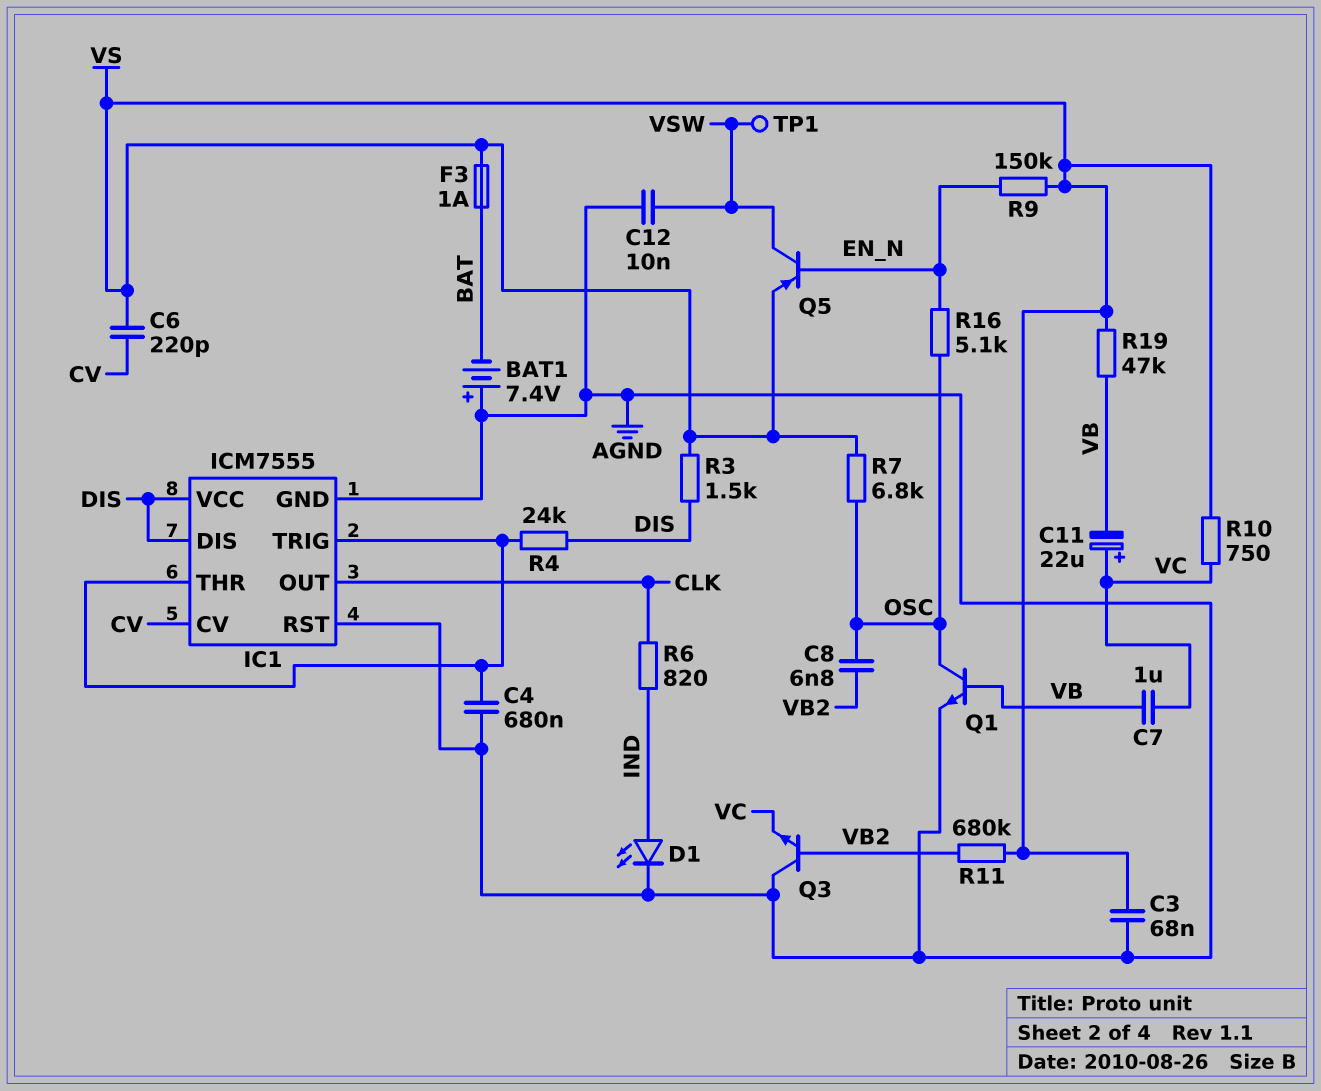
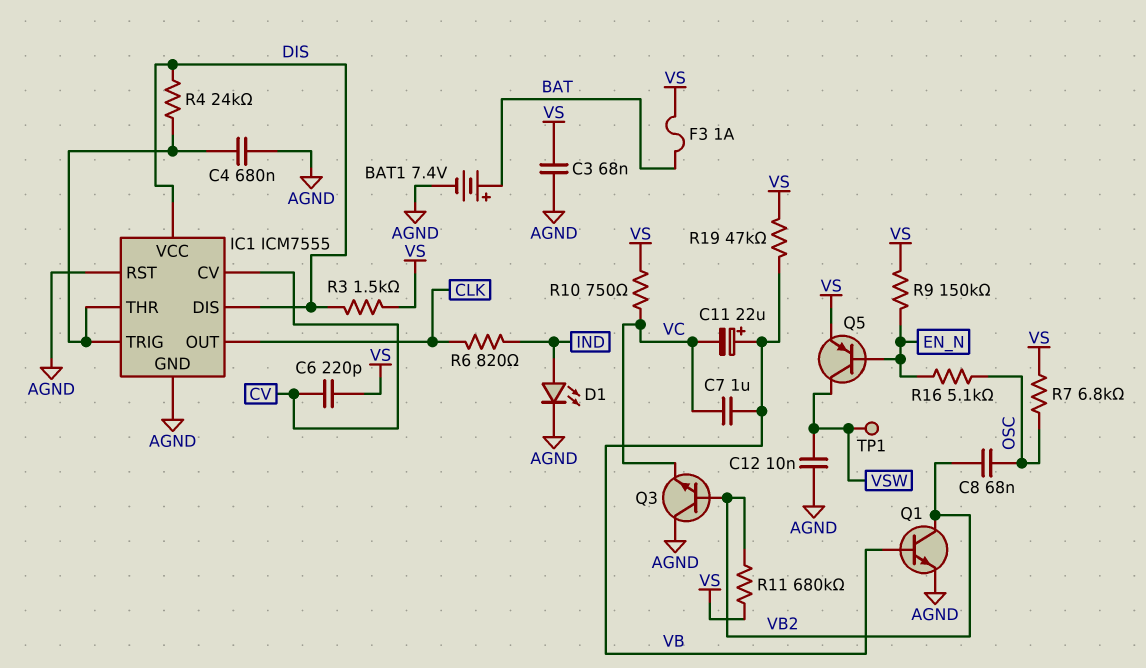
BAT1: 7.4V (plus AGND, minus BAT) -> 7.4V (plus BAT, minus AGND)
C8: 6.8nF (OSC, VB2) -> 68nF (OSC, VB2)
C11: 22uF (plus VC, minus VB) -> 22uF (plus VB, minus VC)
Q1: NPN (B VB, C OSC, E AGND) -> NPN (B VB, C VB2, E AGND)

